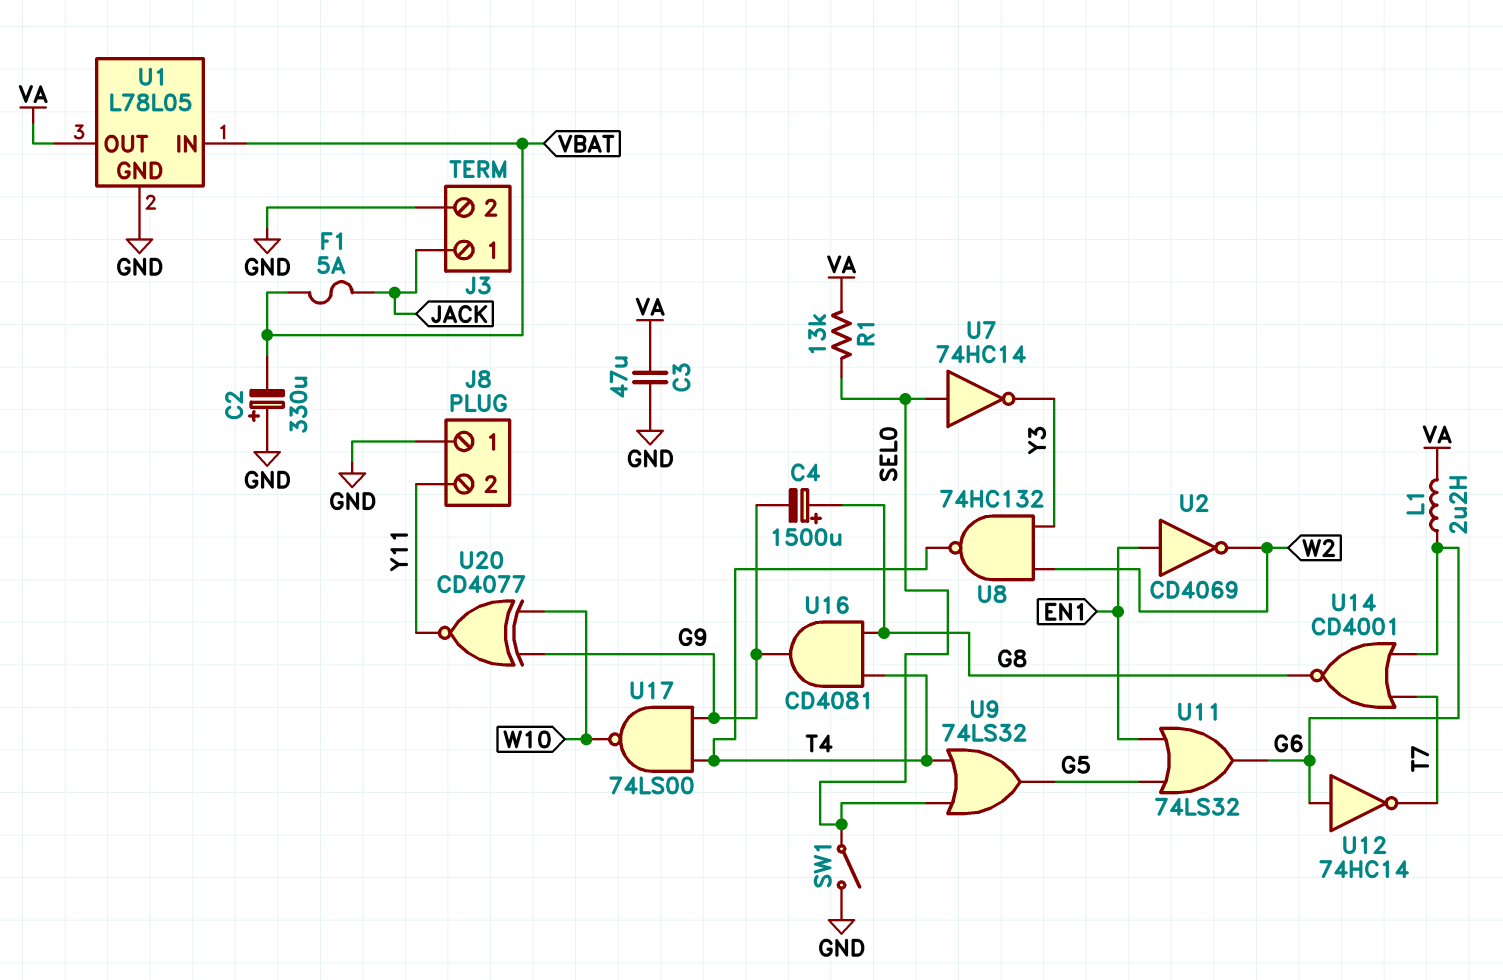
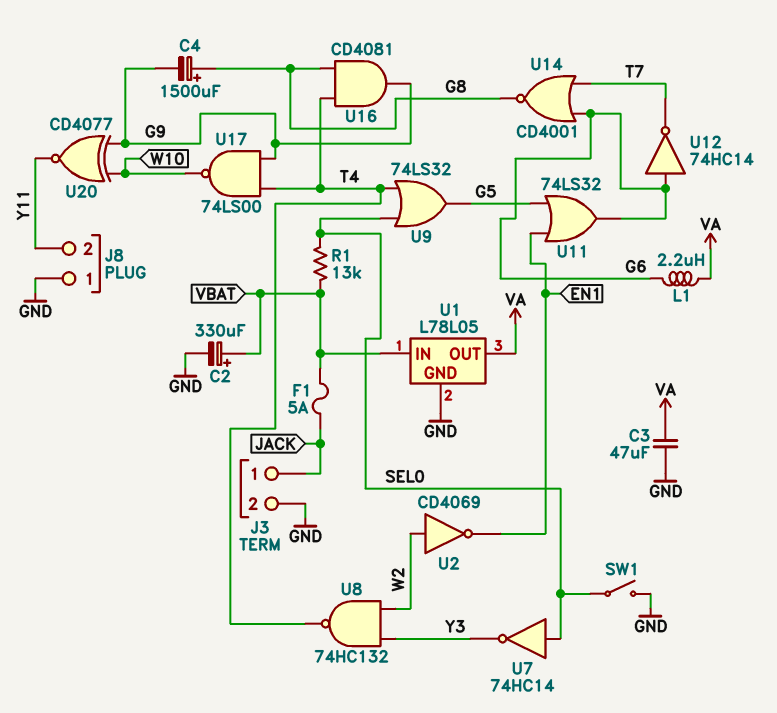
C2: 330uF (plus GND, minus VBAT) -> 330uF (plus VBAT, minus GND)
R1: 13k (SEL0, VA) -> 13k (SEL0, VBAT)
U2: NOT CD4069 (in EN1, out W2) -> NOT CD4069 (in W2, out EN1)

